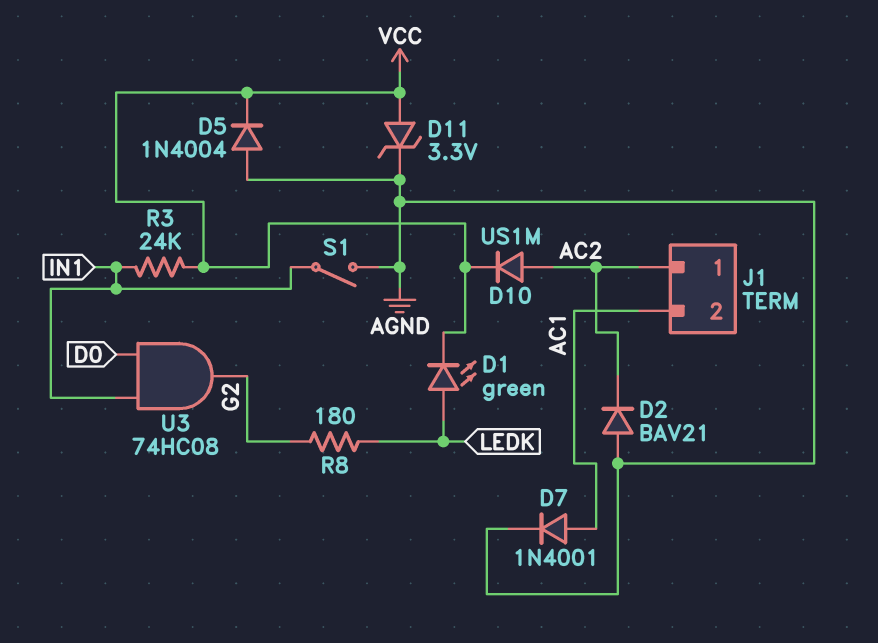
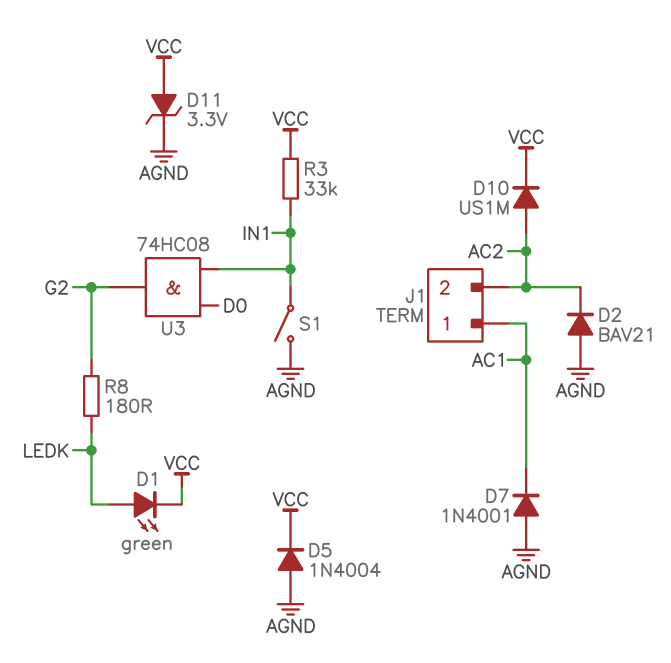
D7: diode 1N4001 (A AC1, K AGND) -> diode 1N4001 (A AGND, K AC1)
J1 pin 1: AC2 -> AC1
J1 pin 2: AC1 -> AC2
R3: 24k (IN1, VCC) -> 33k (IN1, VCC)

